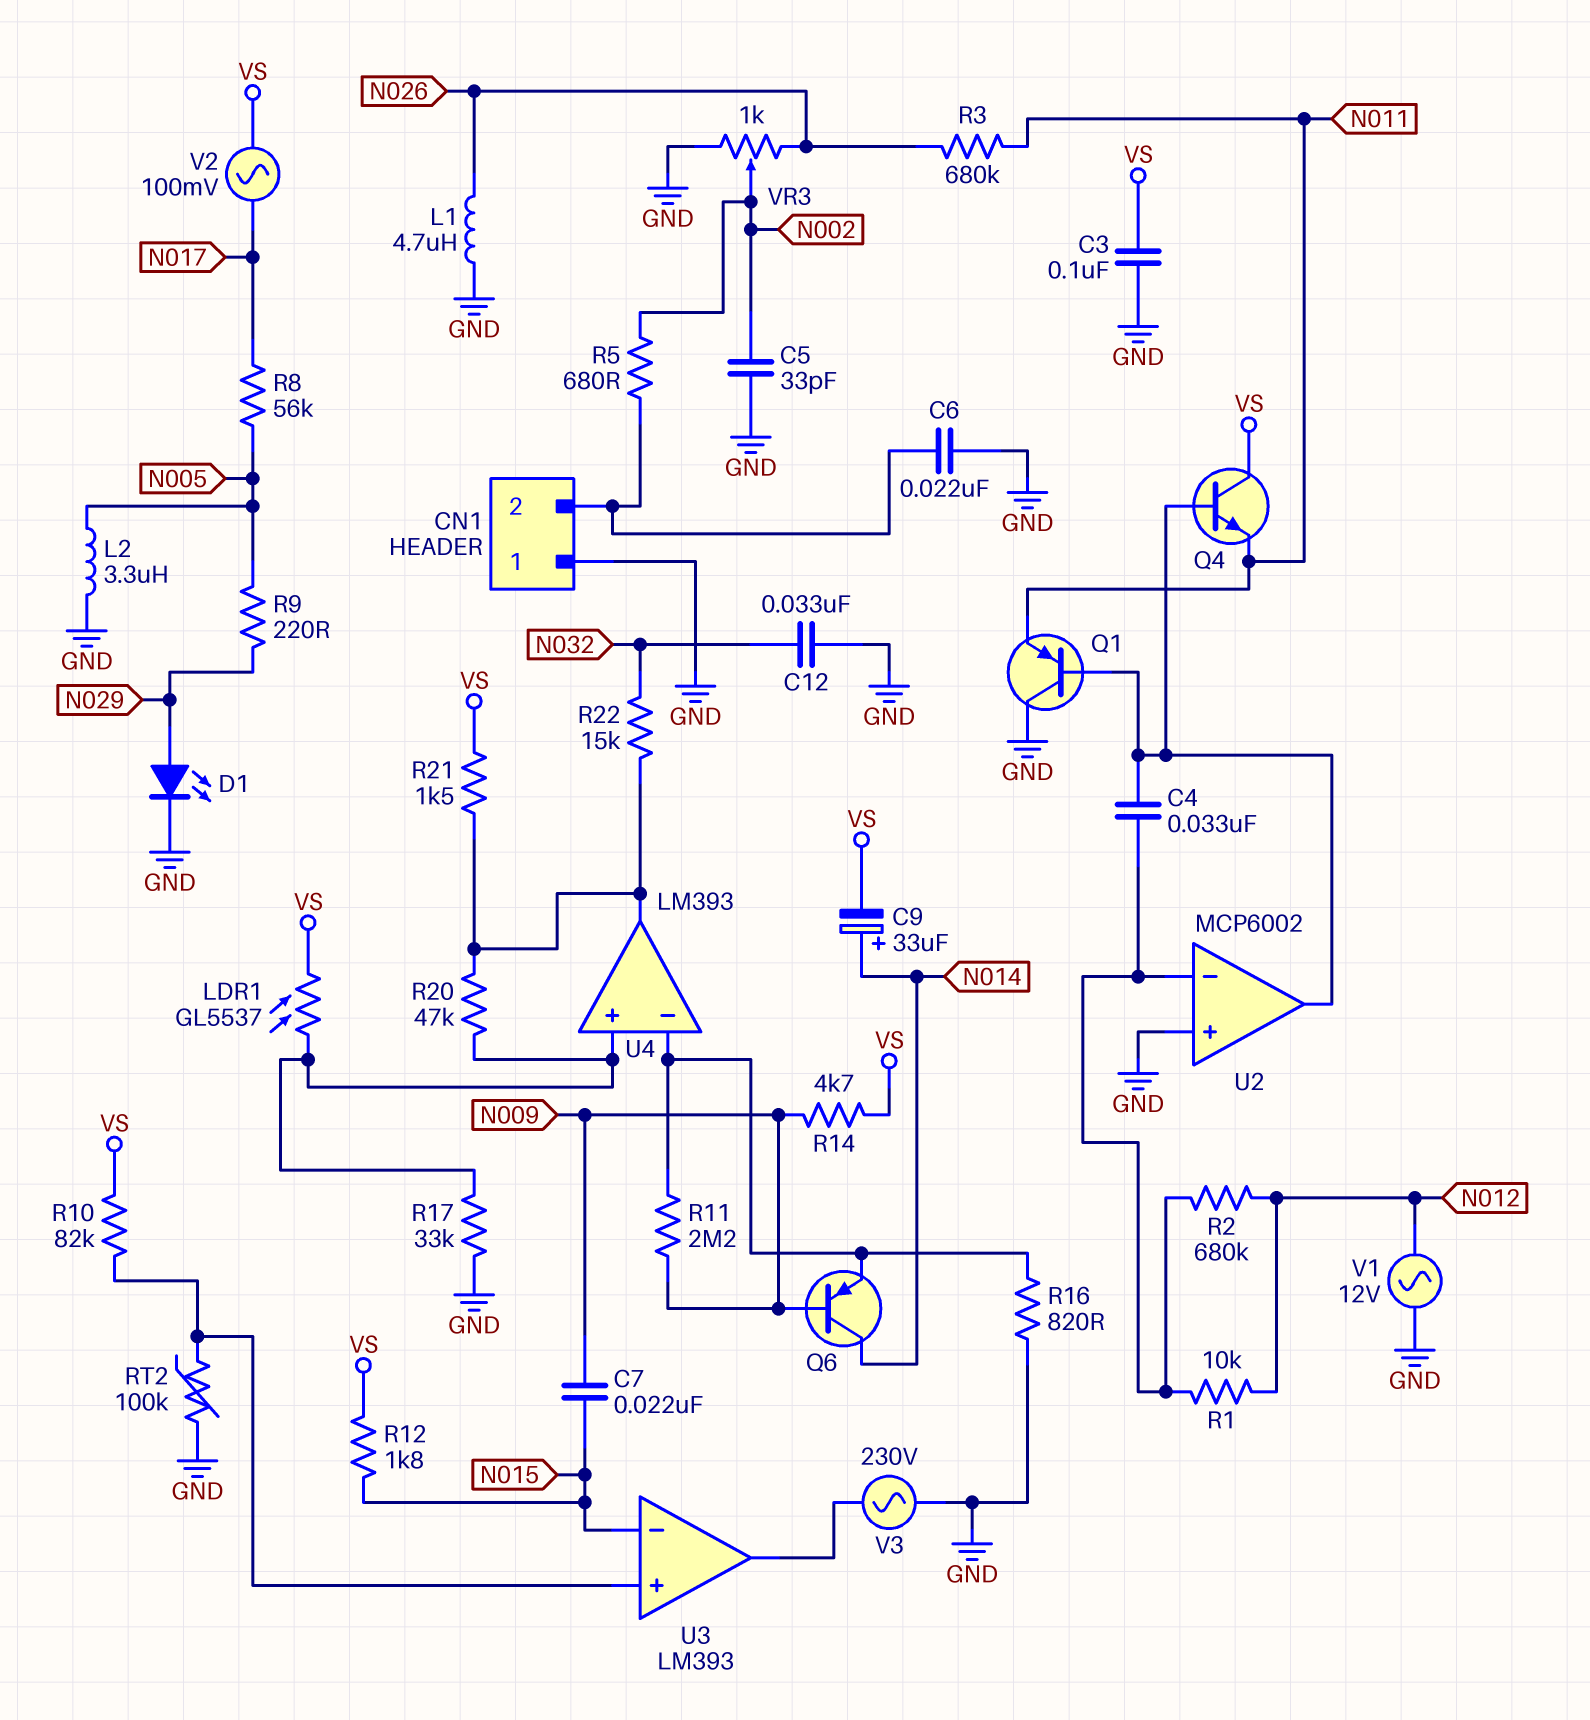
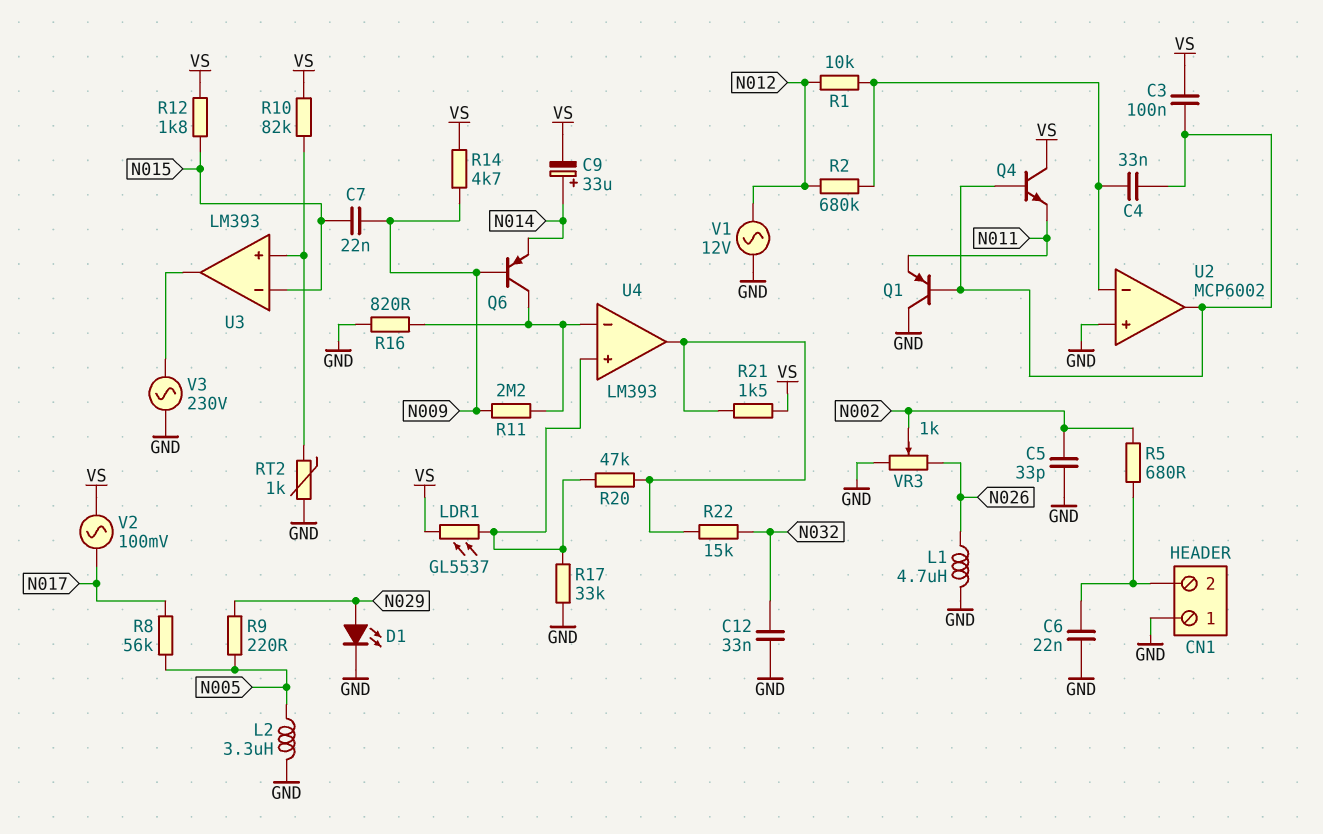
C3: 100nF (GND, VS) -> 100nF (U2/out, VS)
Q6: PNP (B N009, C N014, E U4/in-) -> PNP (B N009, C U4/in-, E N014)
R3: 680k (N011, N026) -> none
RT2: 100k (GND, U3/in+) -> 1k (GND, U3/in+)

